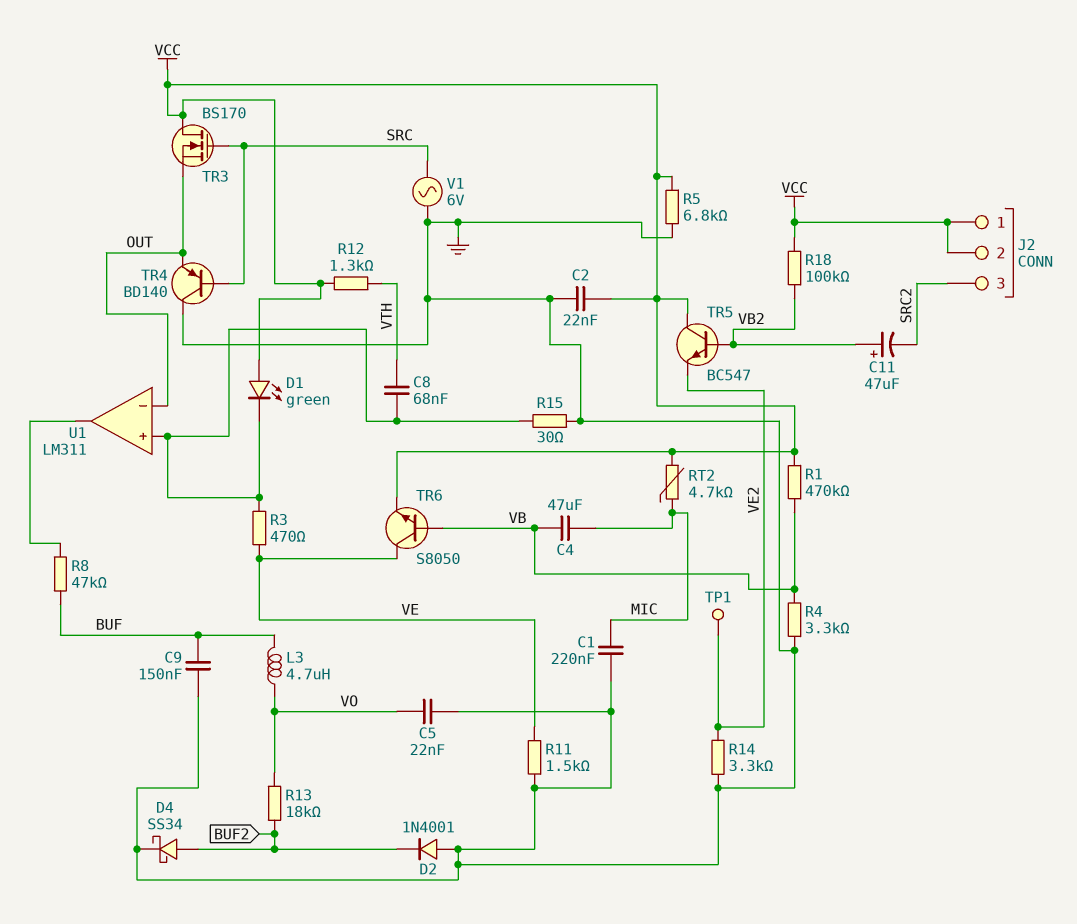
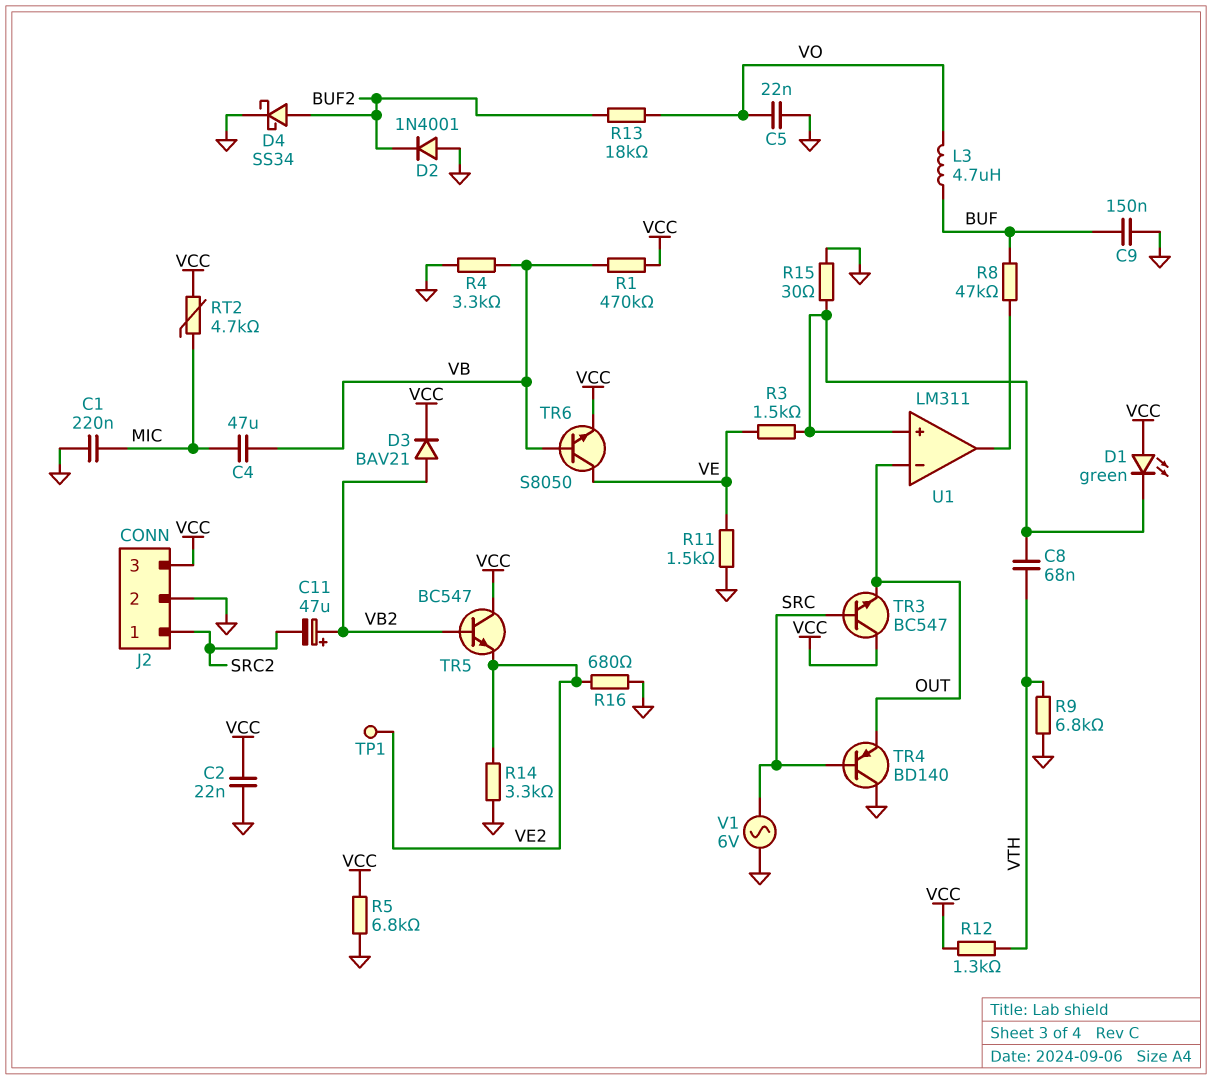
D3: none -> diode BAV21 (A VB2, K VCC)
J2 pin 1: VCC -> SRC2
J2 pin 2: VCC -> GND
J2 pin 3: SRC2 -> VCC
R3: 470 (U1/in+, VE) -> 1.5k (U1/in+, VE)
R9: none -> 6.8k (GND, VTH)
R16: none -> 680 (GND, VE2)
R18: 100k (VB2, VCC) -> none
TR3: NMOS BS170 (G SRC, D VCC, S OUT) -> NPN BC547 (B SRC, C VCC, E OUT)

